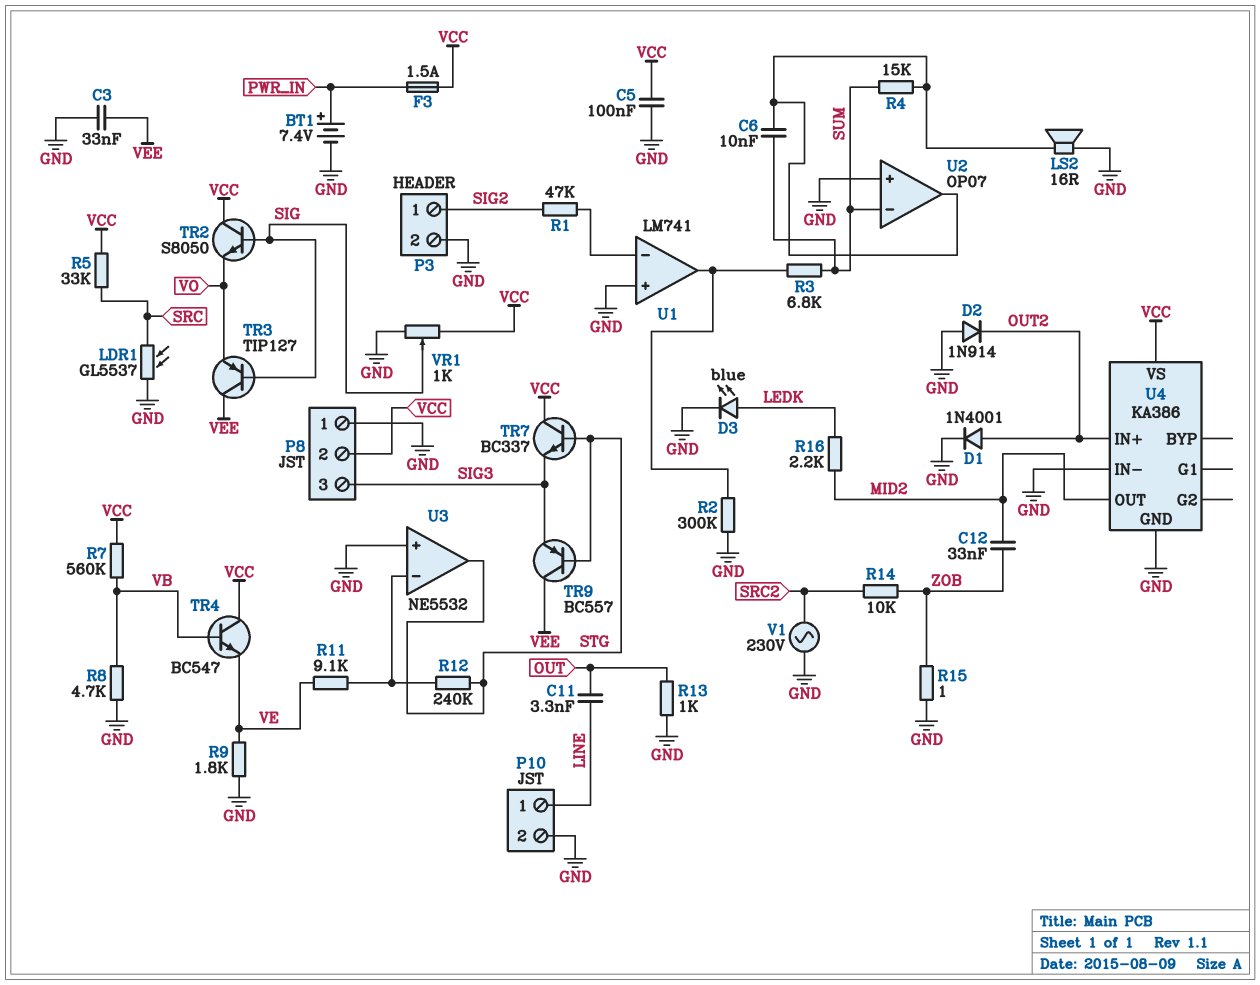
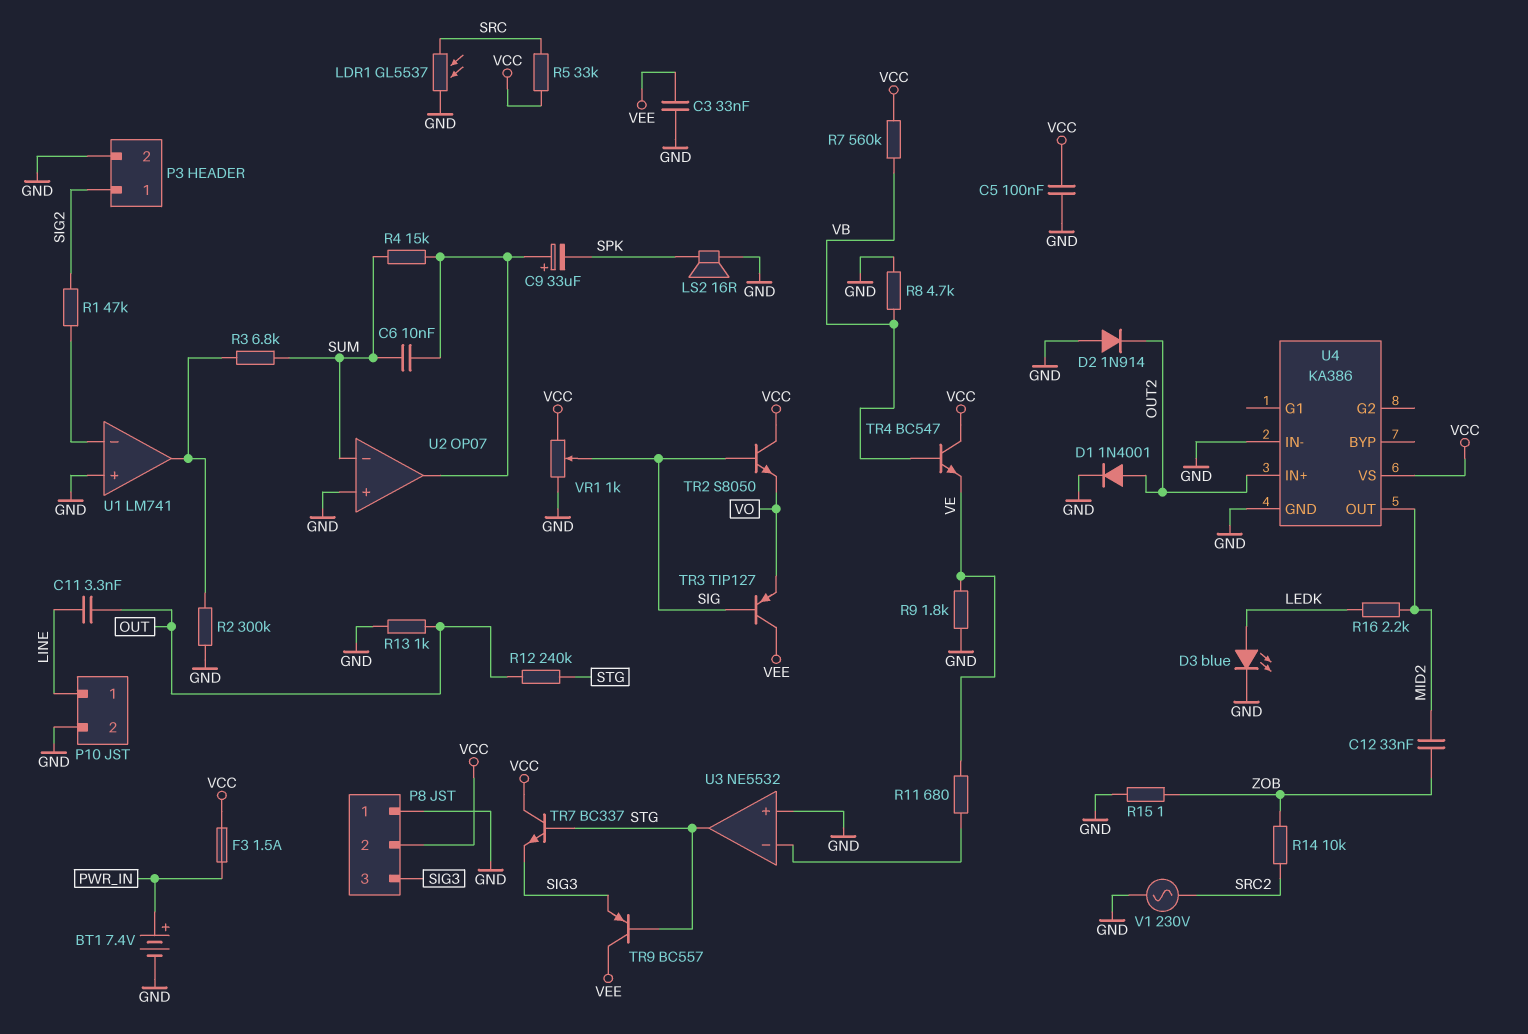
C9: none -> 33uF (plus U2/out, minus SPK)
LS2: speaker 16R (GND, U2/out) -> speaker 16R (GND, SPK)
R11: 9.1k (U3/in-, VE) -> 680 (U3/in-, VE)
R12: 240k (STG, U3/in-) -> 240k (OUT, STG)

